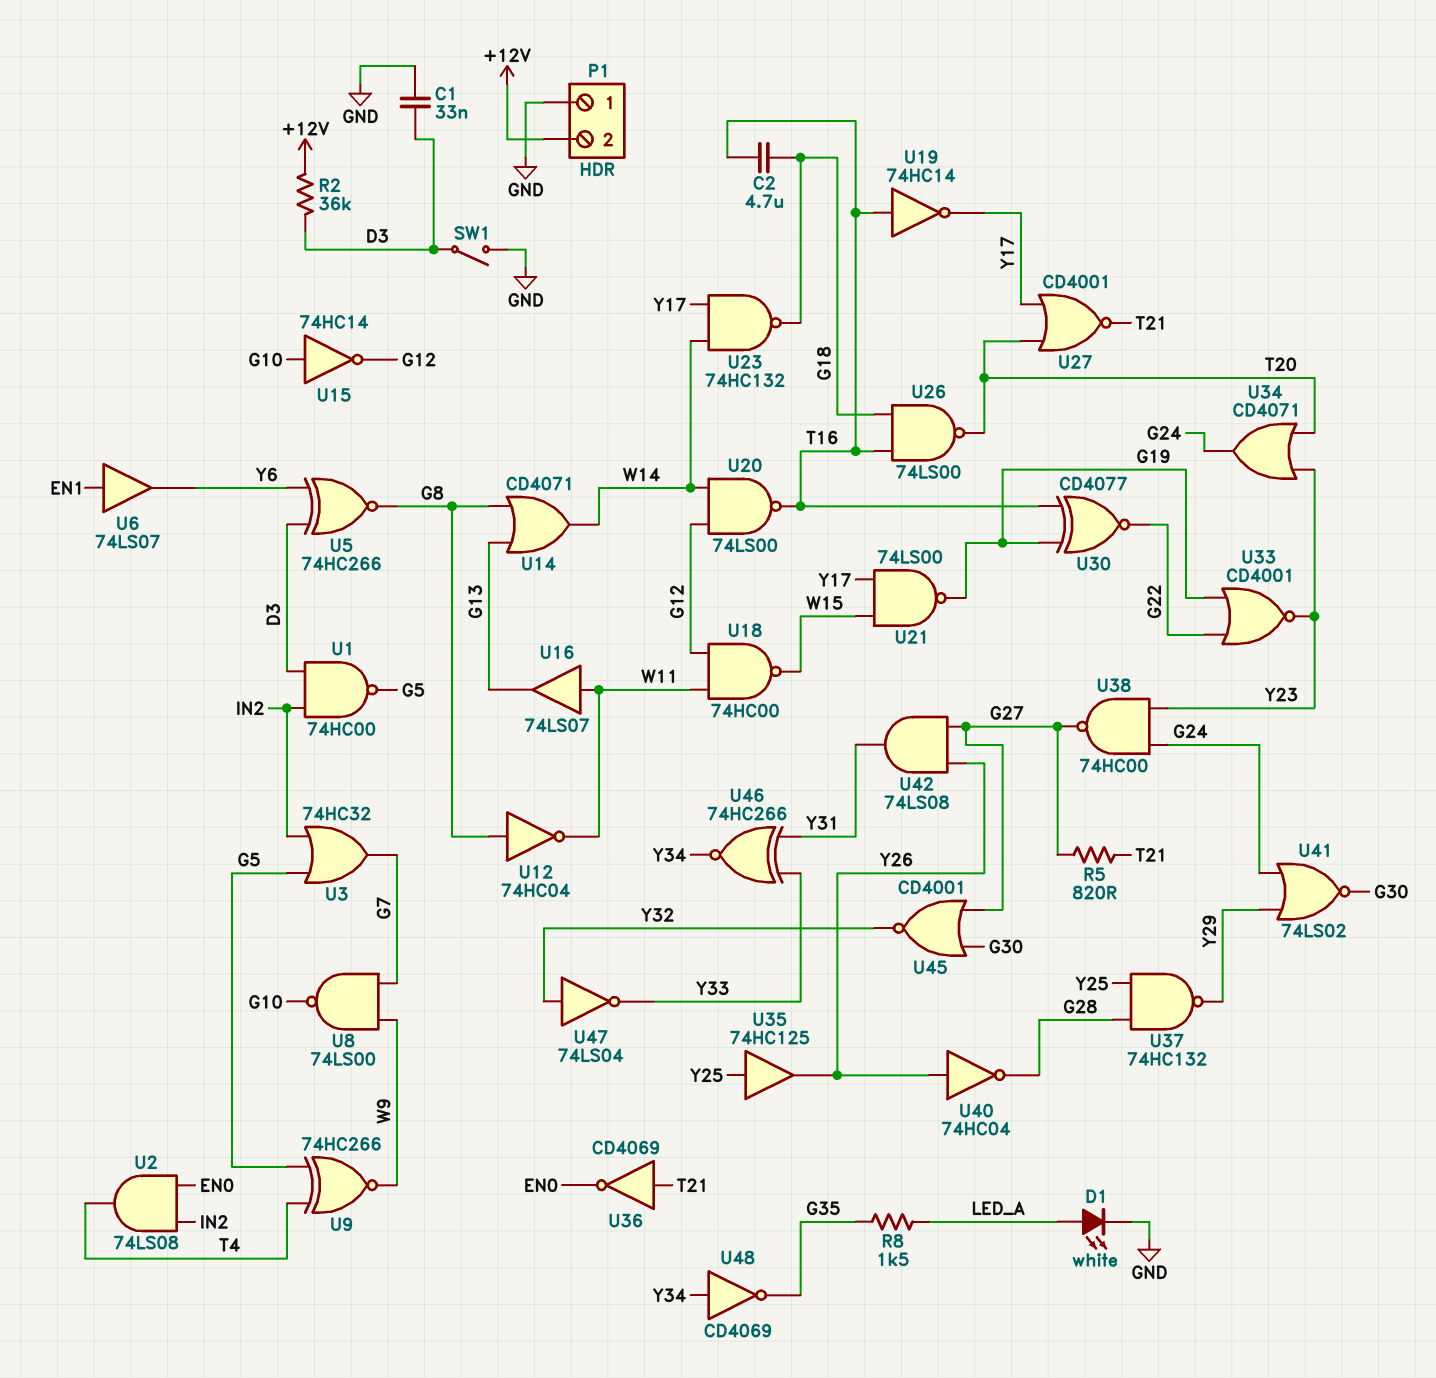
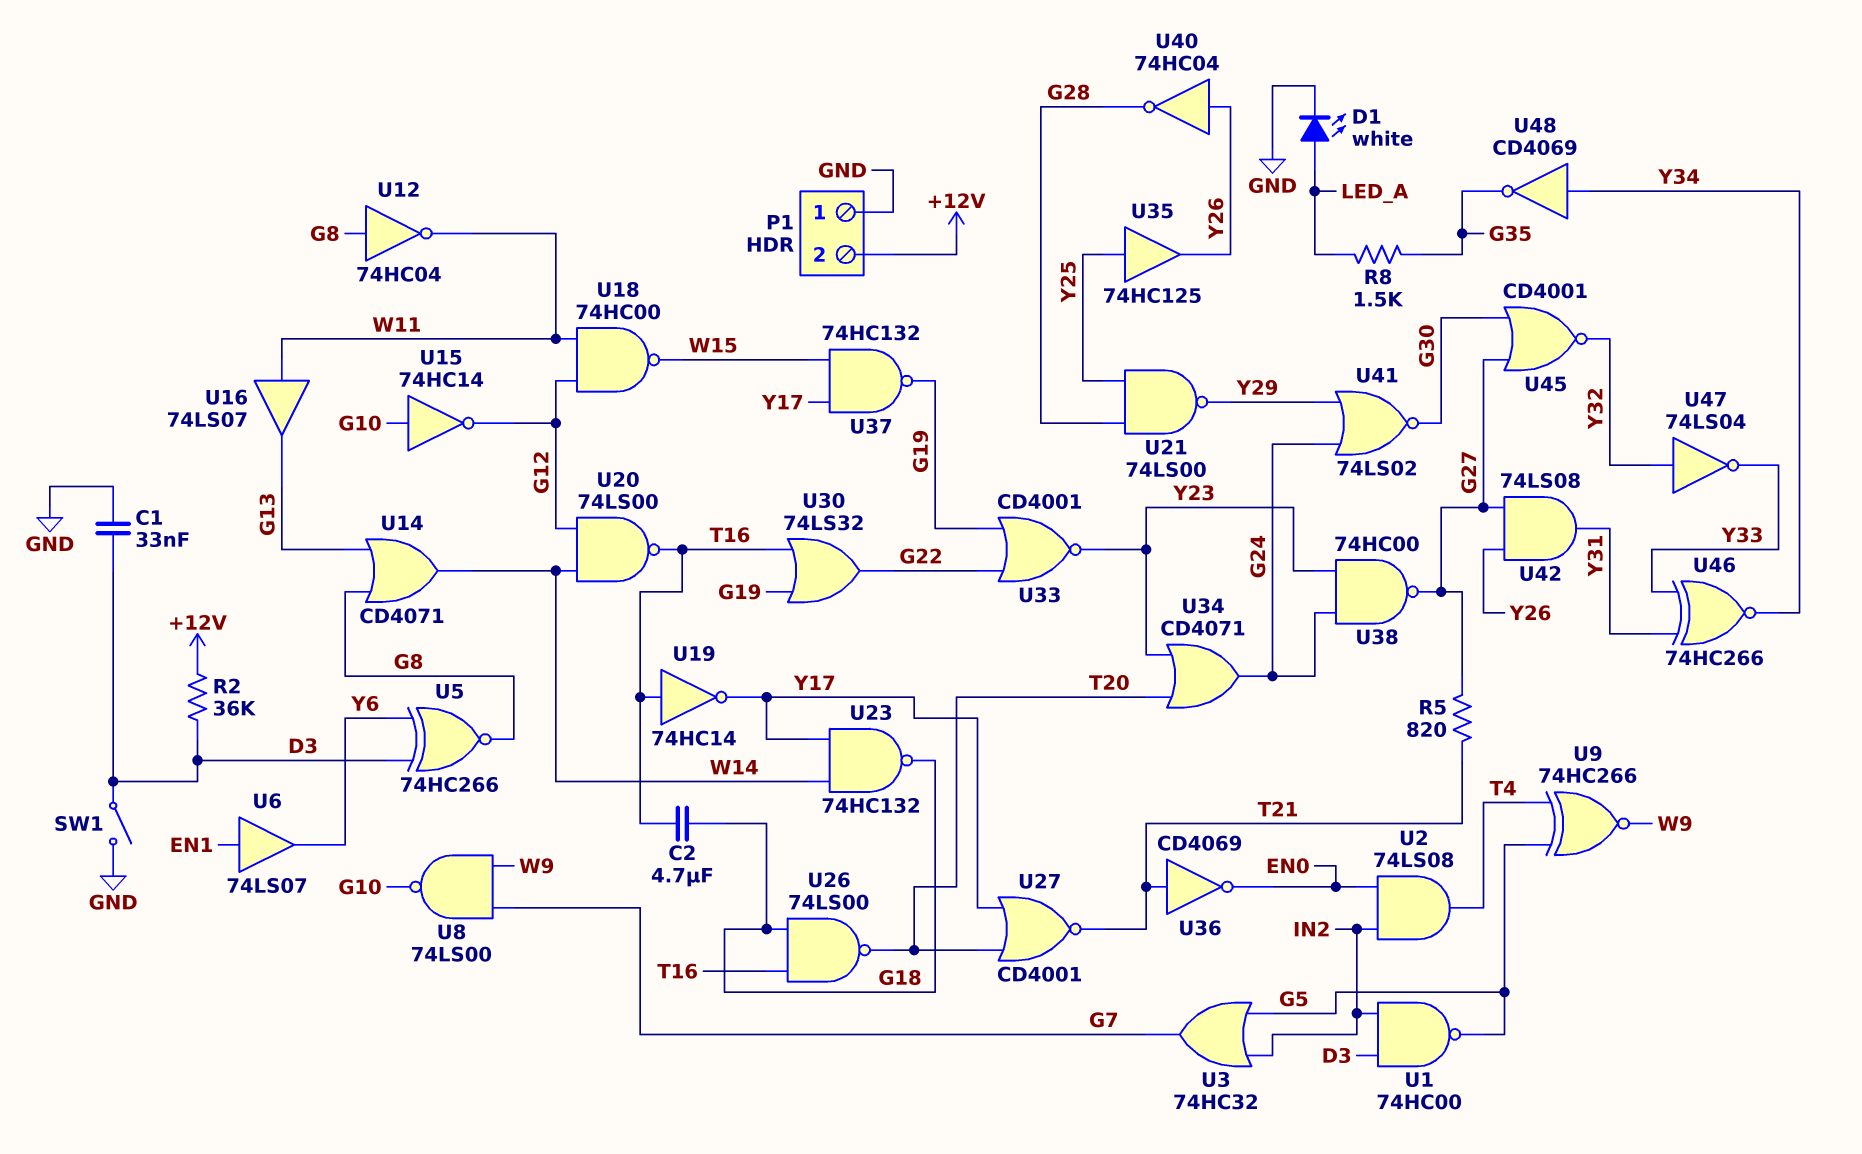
U21: NAND 74LS00 (in W15, in Y17, out G19) -> NAND 74LS00 (in G28, in Y25, out Y29)
U30: XNOR CD4077 (in G19, in T16, out G22) -> OR 74LS32 (in G19, in T16, out G22)
U37: NAND 74HC132 (in G28, in Y25, out Y29) -> NAND 74HC132 (in W15, in Y17, out G19)

